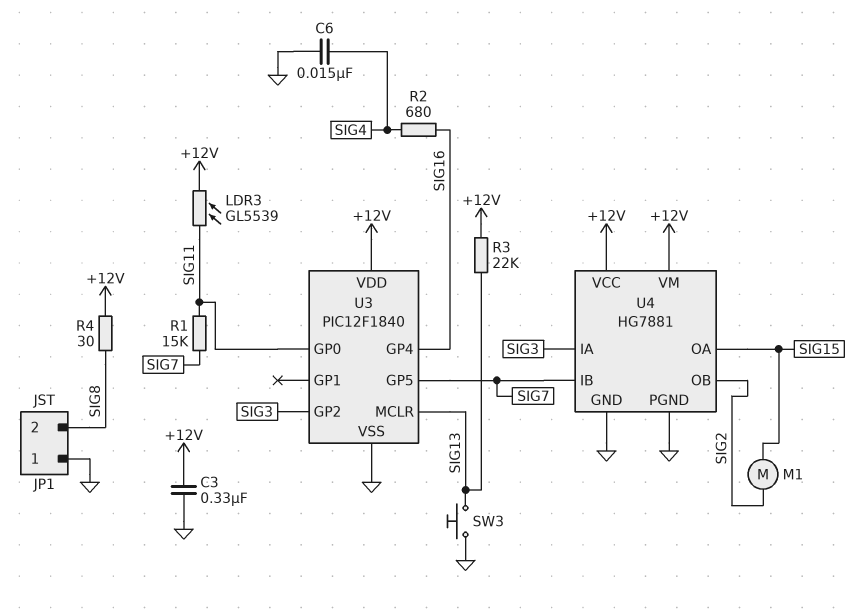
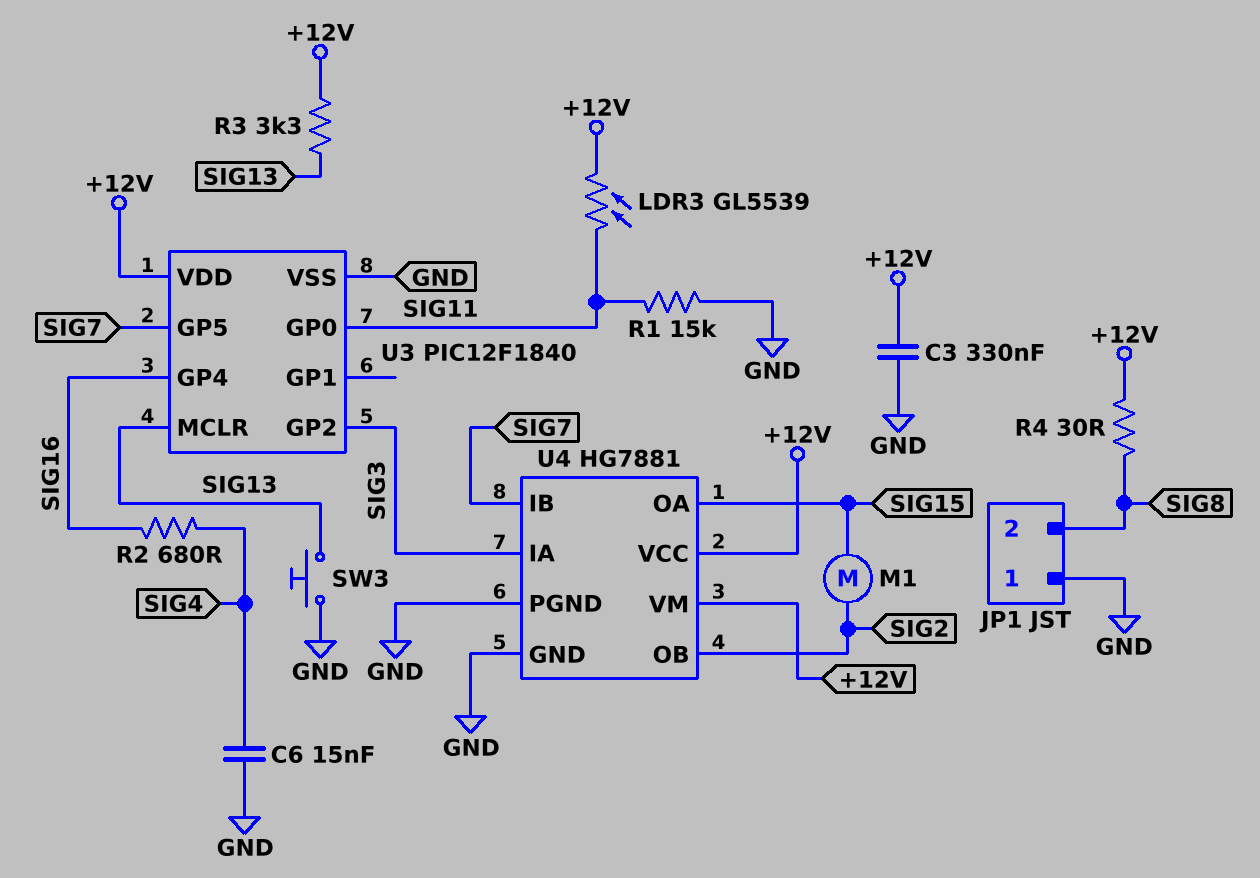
R1: 15k (SIG7, SIG11) -> 15k (GND, SIG11)
R3: 22k (+12V, SIG13) -> 3.3k (+12V, SIG13)

